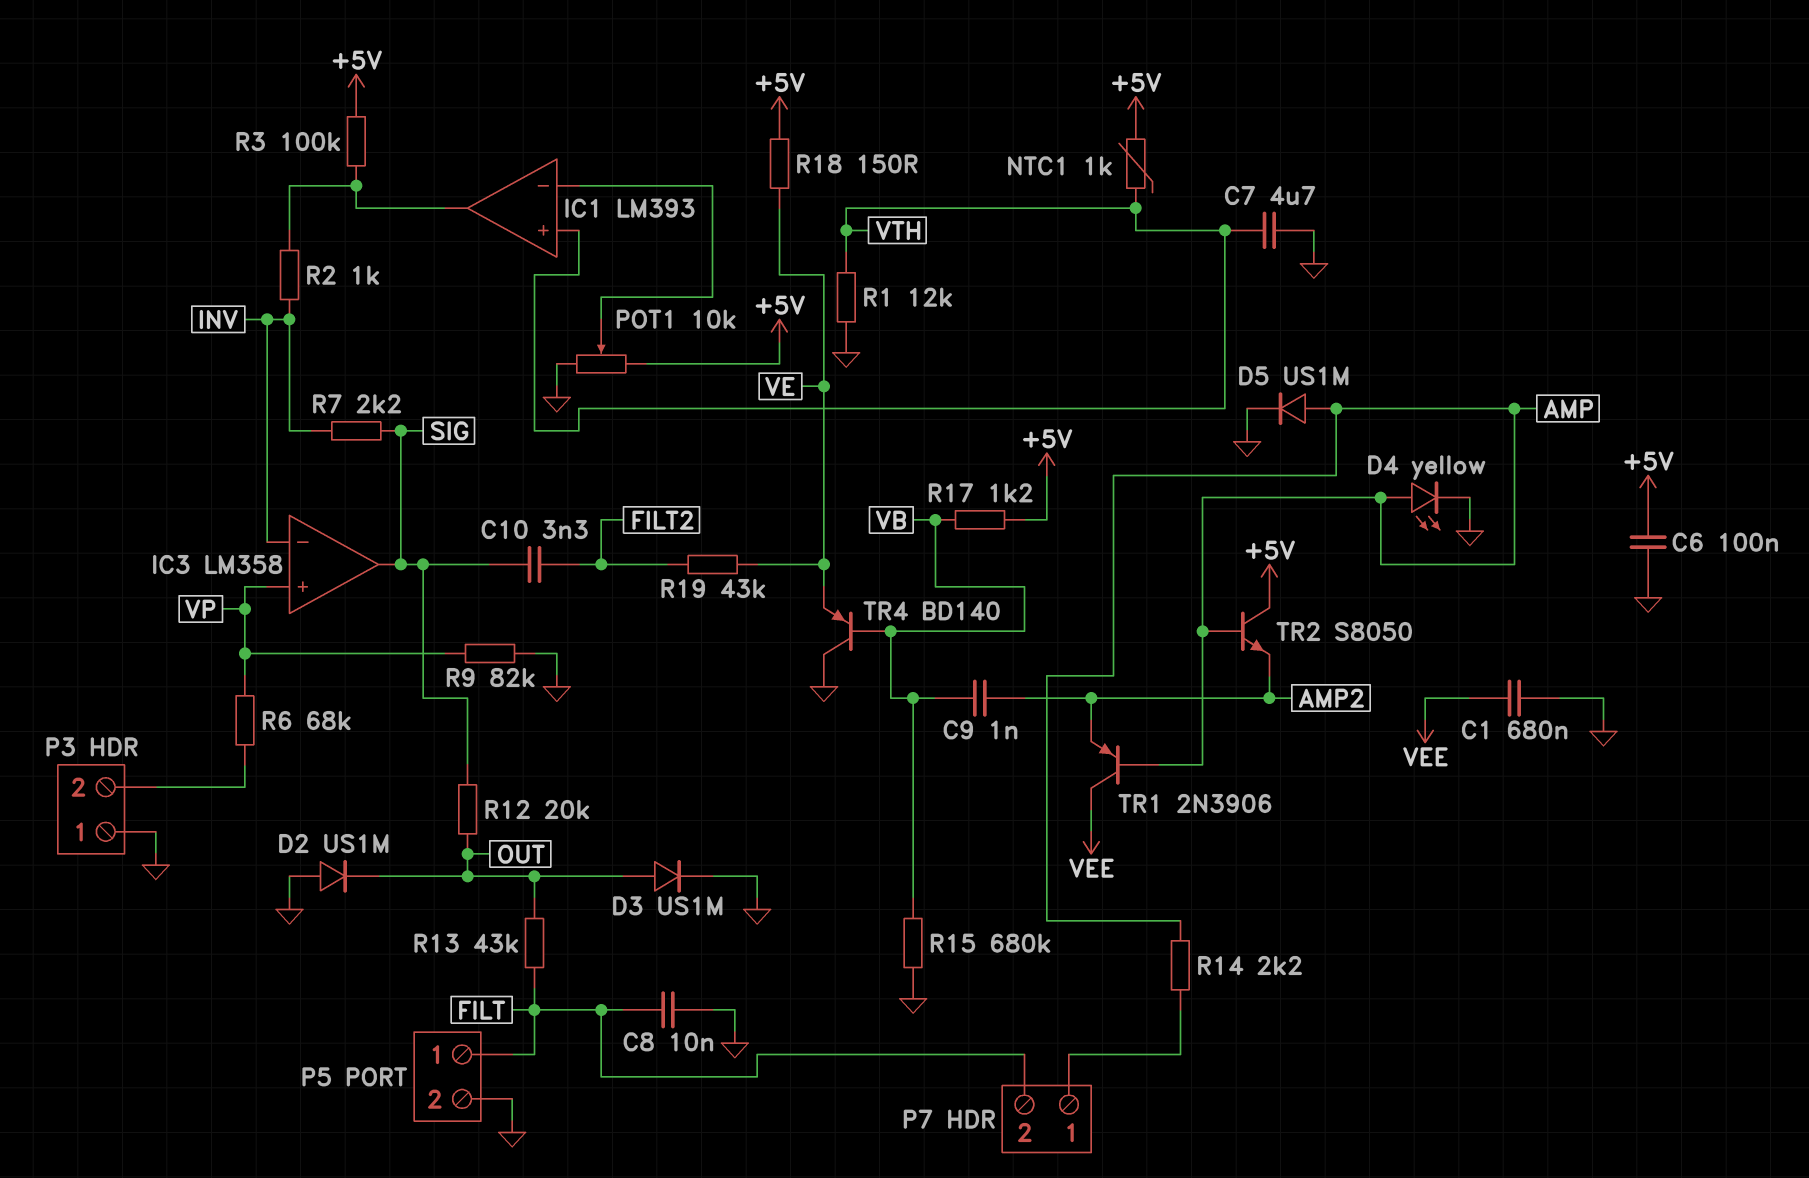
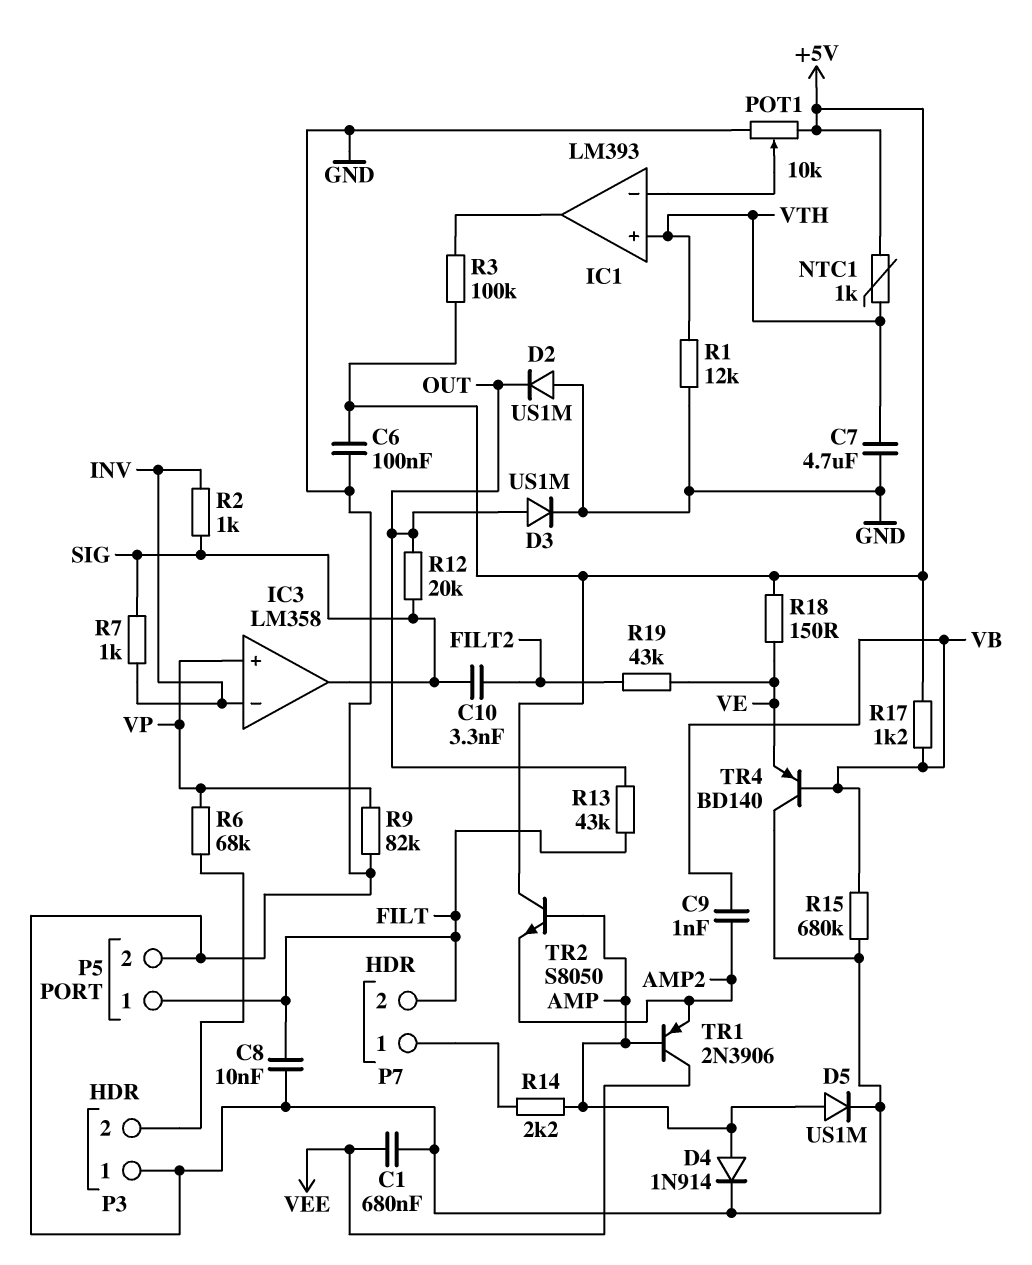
D4: LED yellow (A AMP, K GND) -> diode 1N914 (A AMP, K GND)
R2: 1k (IC1/out, INV) -> 1k (INV, SIG)
R7: 2.2k (INV, SIG) -> 1k (INV, SIG)

